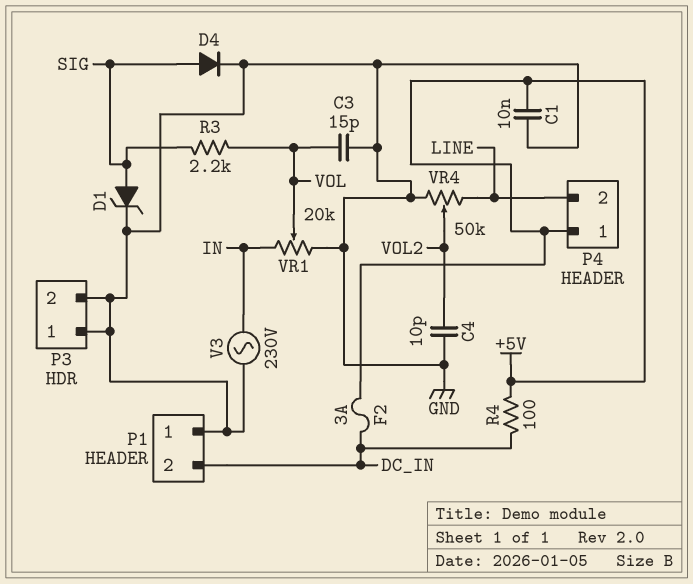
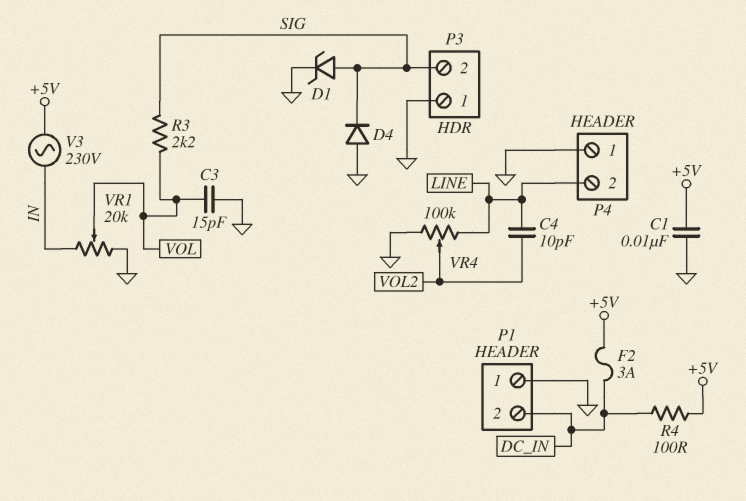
C4: 10pF (GND, VOL2) -> 10pF (LINE, VOL2)
D4: diode (A SIG, K GND) -> diode (A GND, K SIG)
P3 pin 2: GND -> SIG
P4 pin 1: +5V -> GND
V3: AC 230V (GND, IN) -> AC 230V (+5V, IN)
VR4: 50k (GND, LINE, wiper VOL2) -> 100k (GND, LINE, wiper VOL2)

